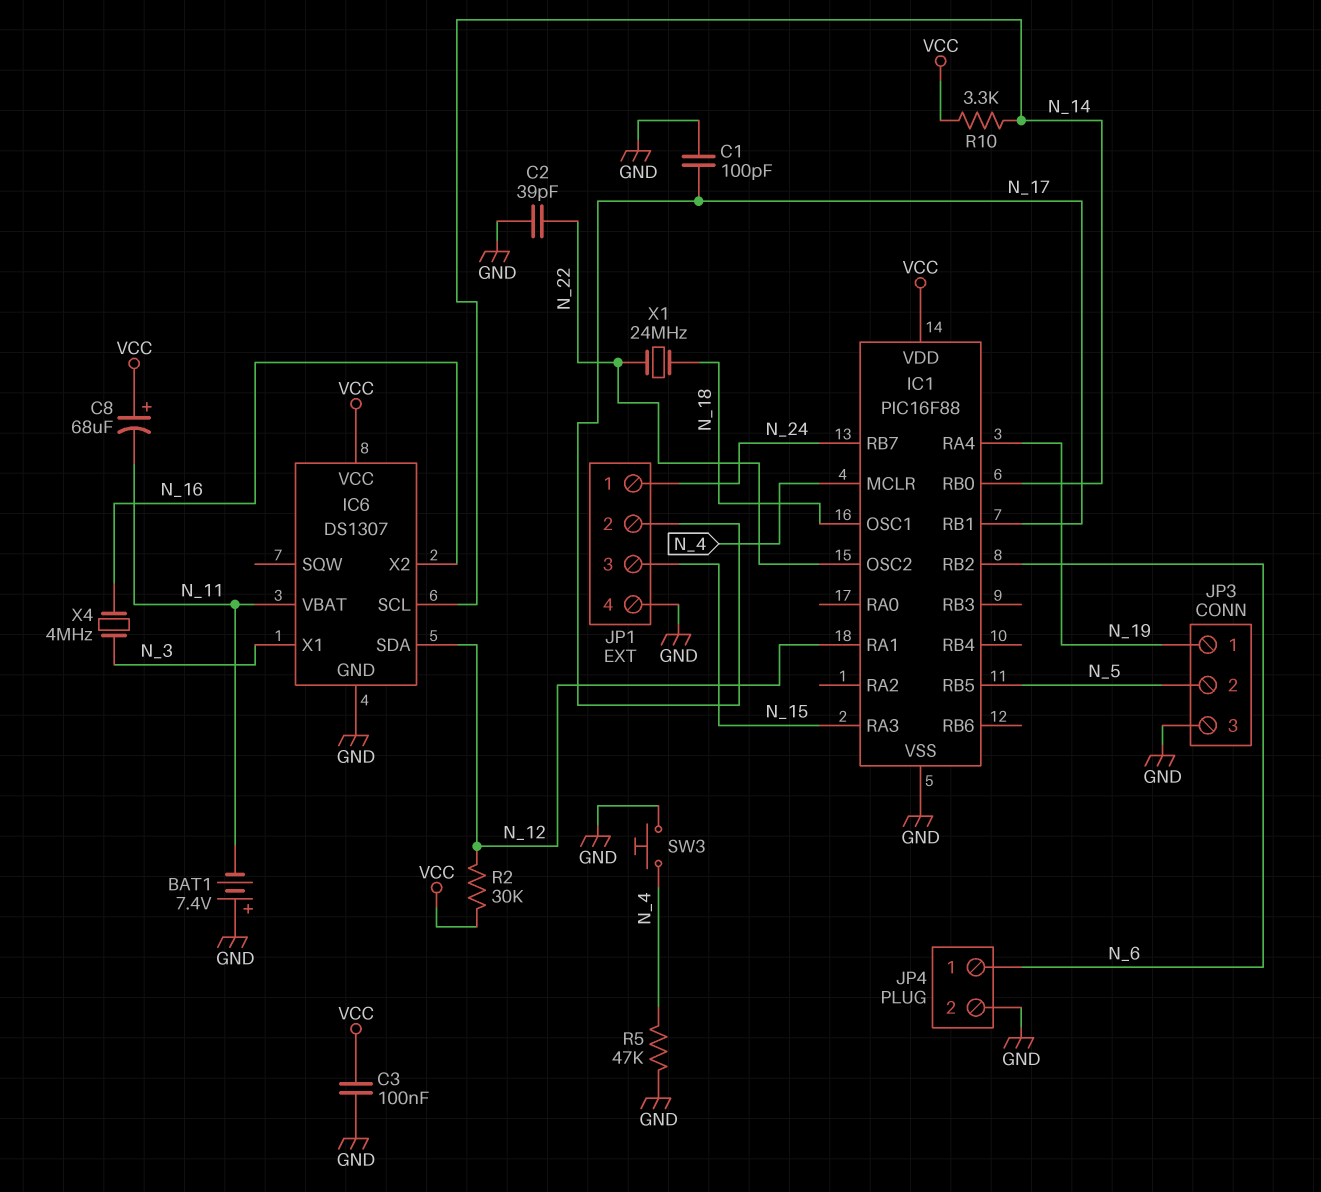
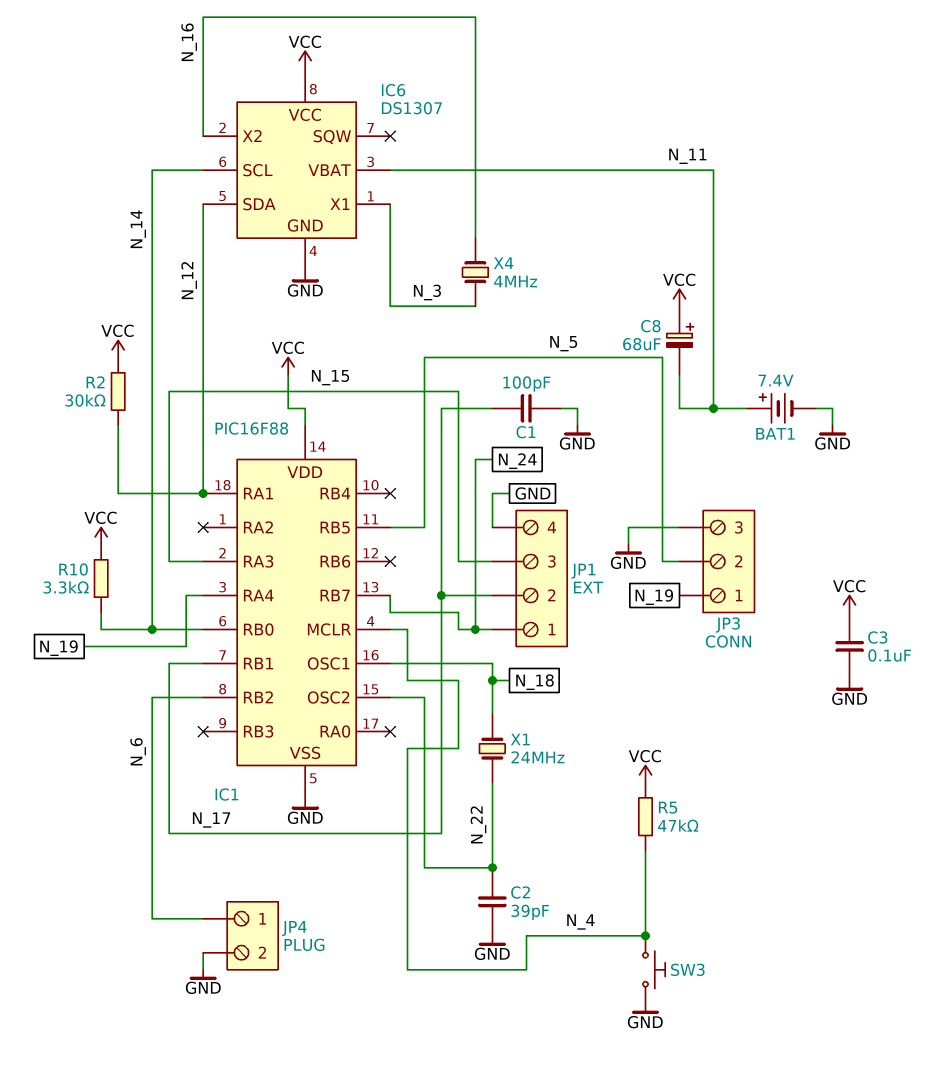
BAT1: 7.4V (plus GND, minus N_11) -> 7.4V (plus N_11, minus GND)
R5: 47k (GND, N_4) -> 47k (N_4, VCC)

